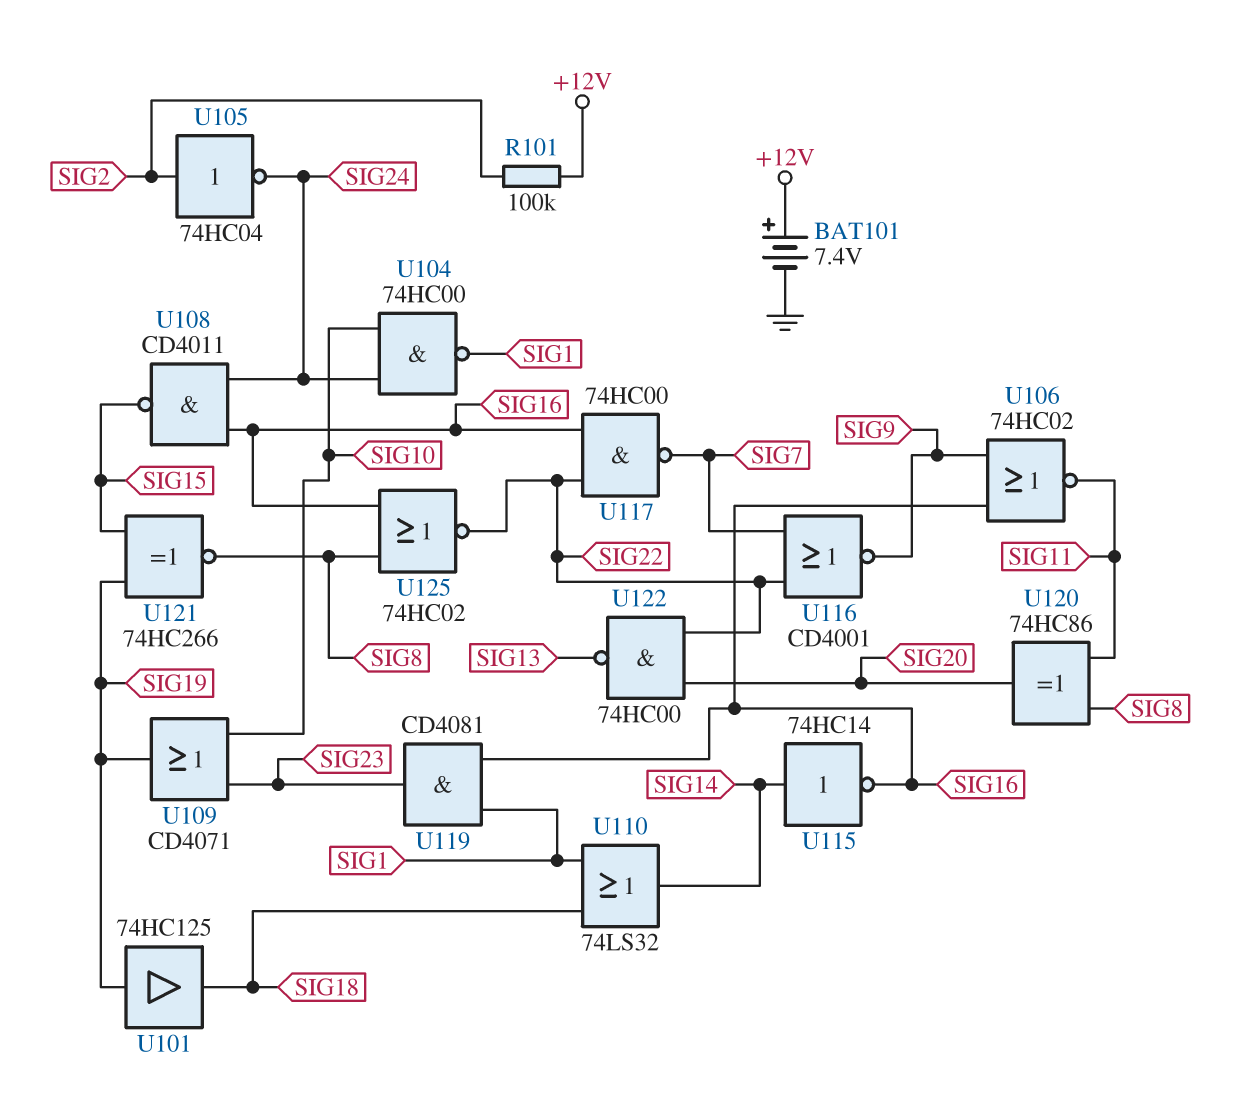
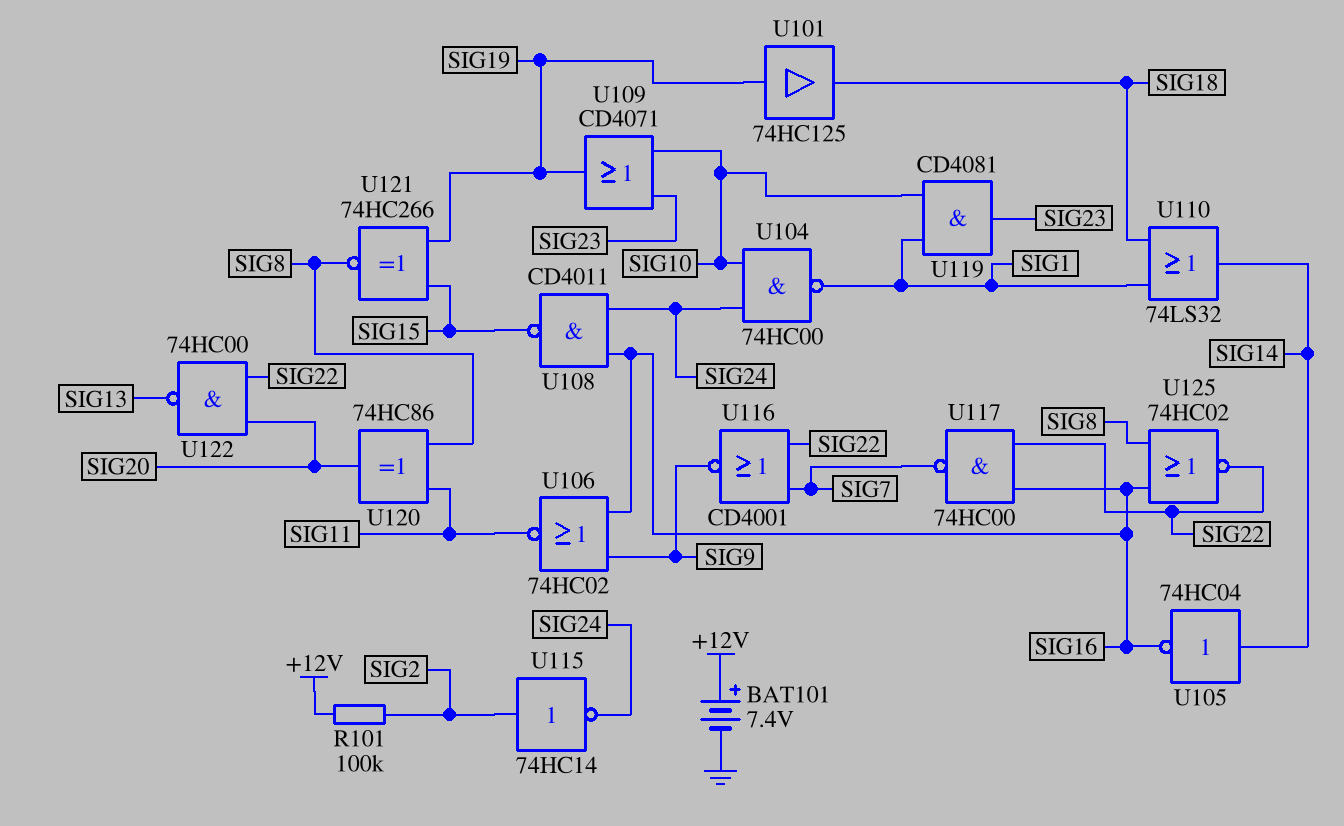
U105: NOT 74HC04 (in SIG2, out SIG24) -> NOT 74HC04 (in SIG14, out SIG16)
U115: NOT 74HC14 (in SIG14, out SIG16) -> NOT 74HC14 (in SIG2, out SIG24)
U119: AND CD4081 (in SIG1, in SIG16, out SIG23) -> AND CD4081 (in SIG1, in SIG10, out SIG23)

